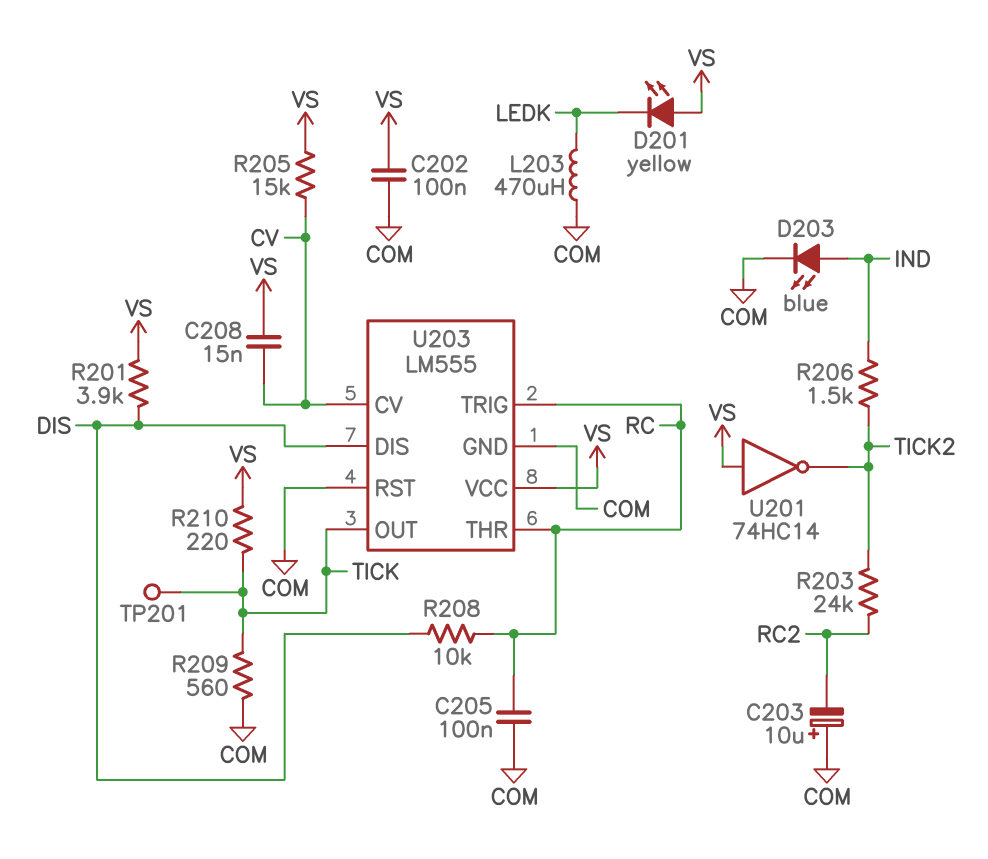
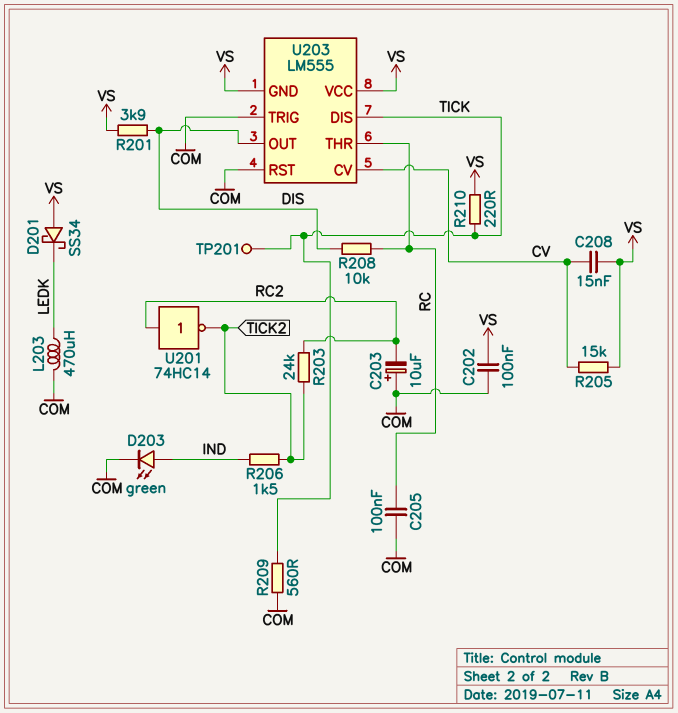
D201: LED yellow (A VS, K LEDK) -> schottky SS34 (A VS, K LEDK)
D203: LED blue (A IND, K COM) -> LED green (A IND, K COM)
U201: NOT 74HC14 (in VS, out TICK2) -> NOT 74HC14 (in RC2, out TICK2)
U203 pin DIS: DIS -> TICK
U203 pin GND: COM -> VS
U203 pin OUT: TICK -> DIS
U203 pin TRIG: RC -> COM

